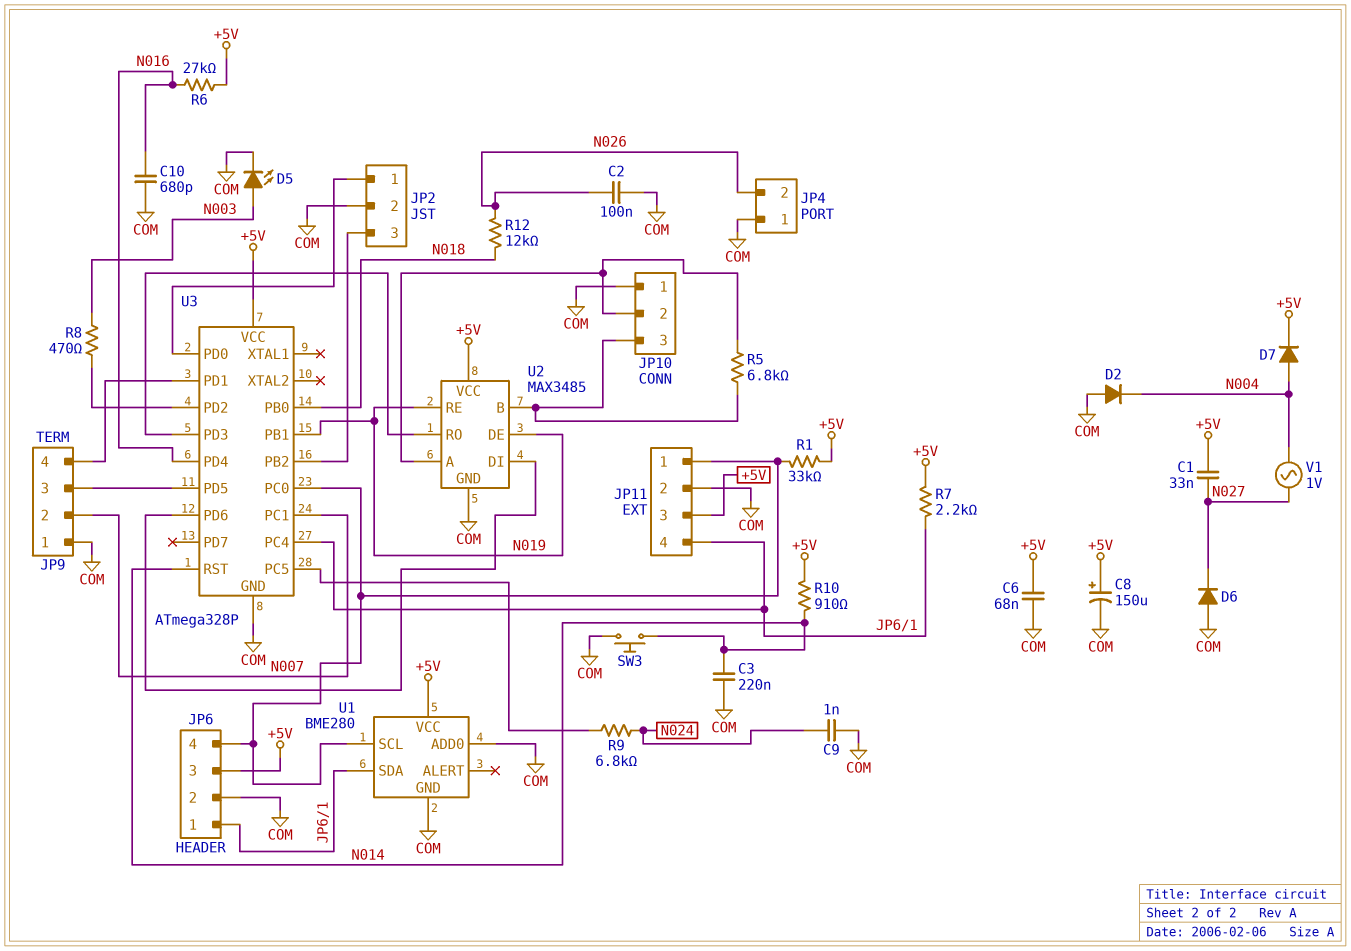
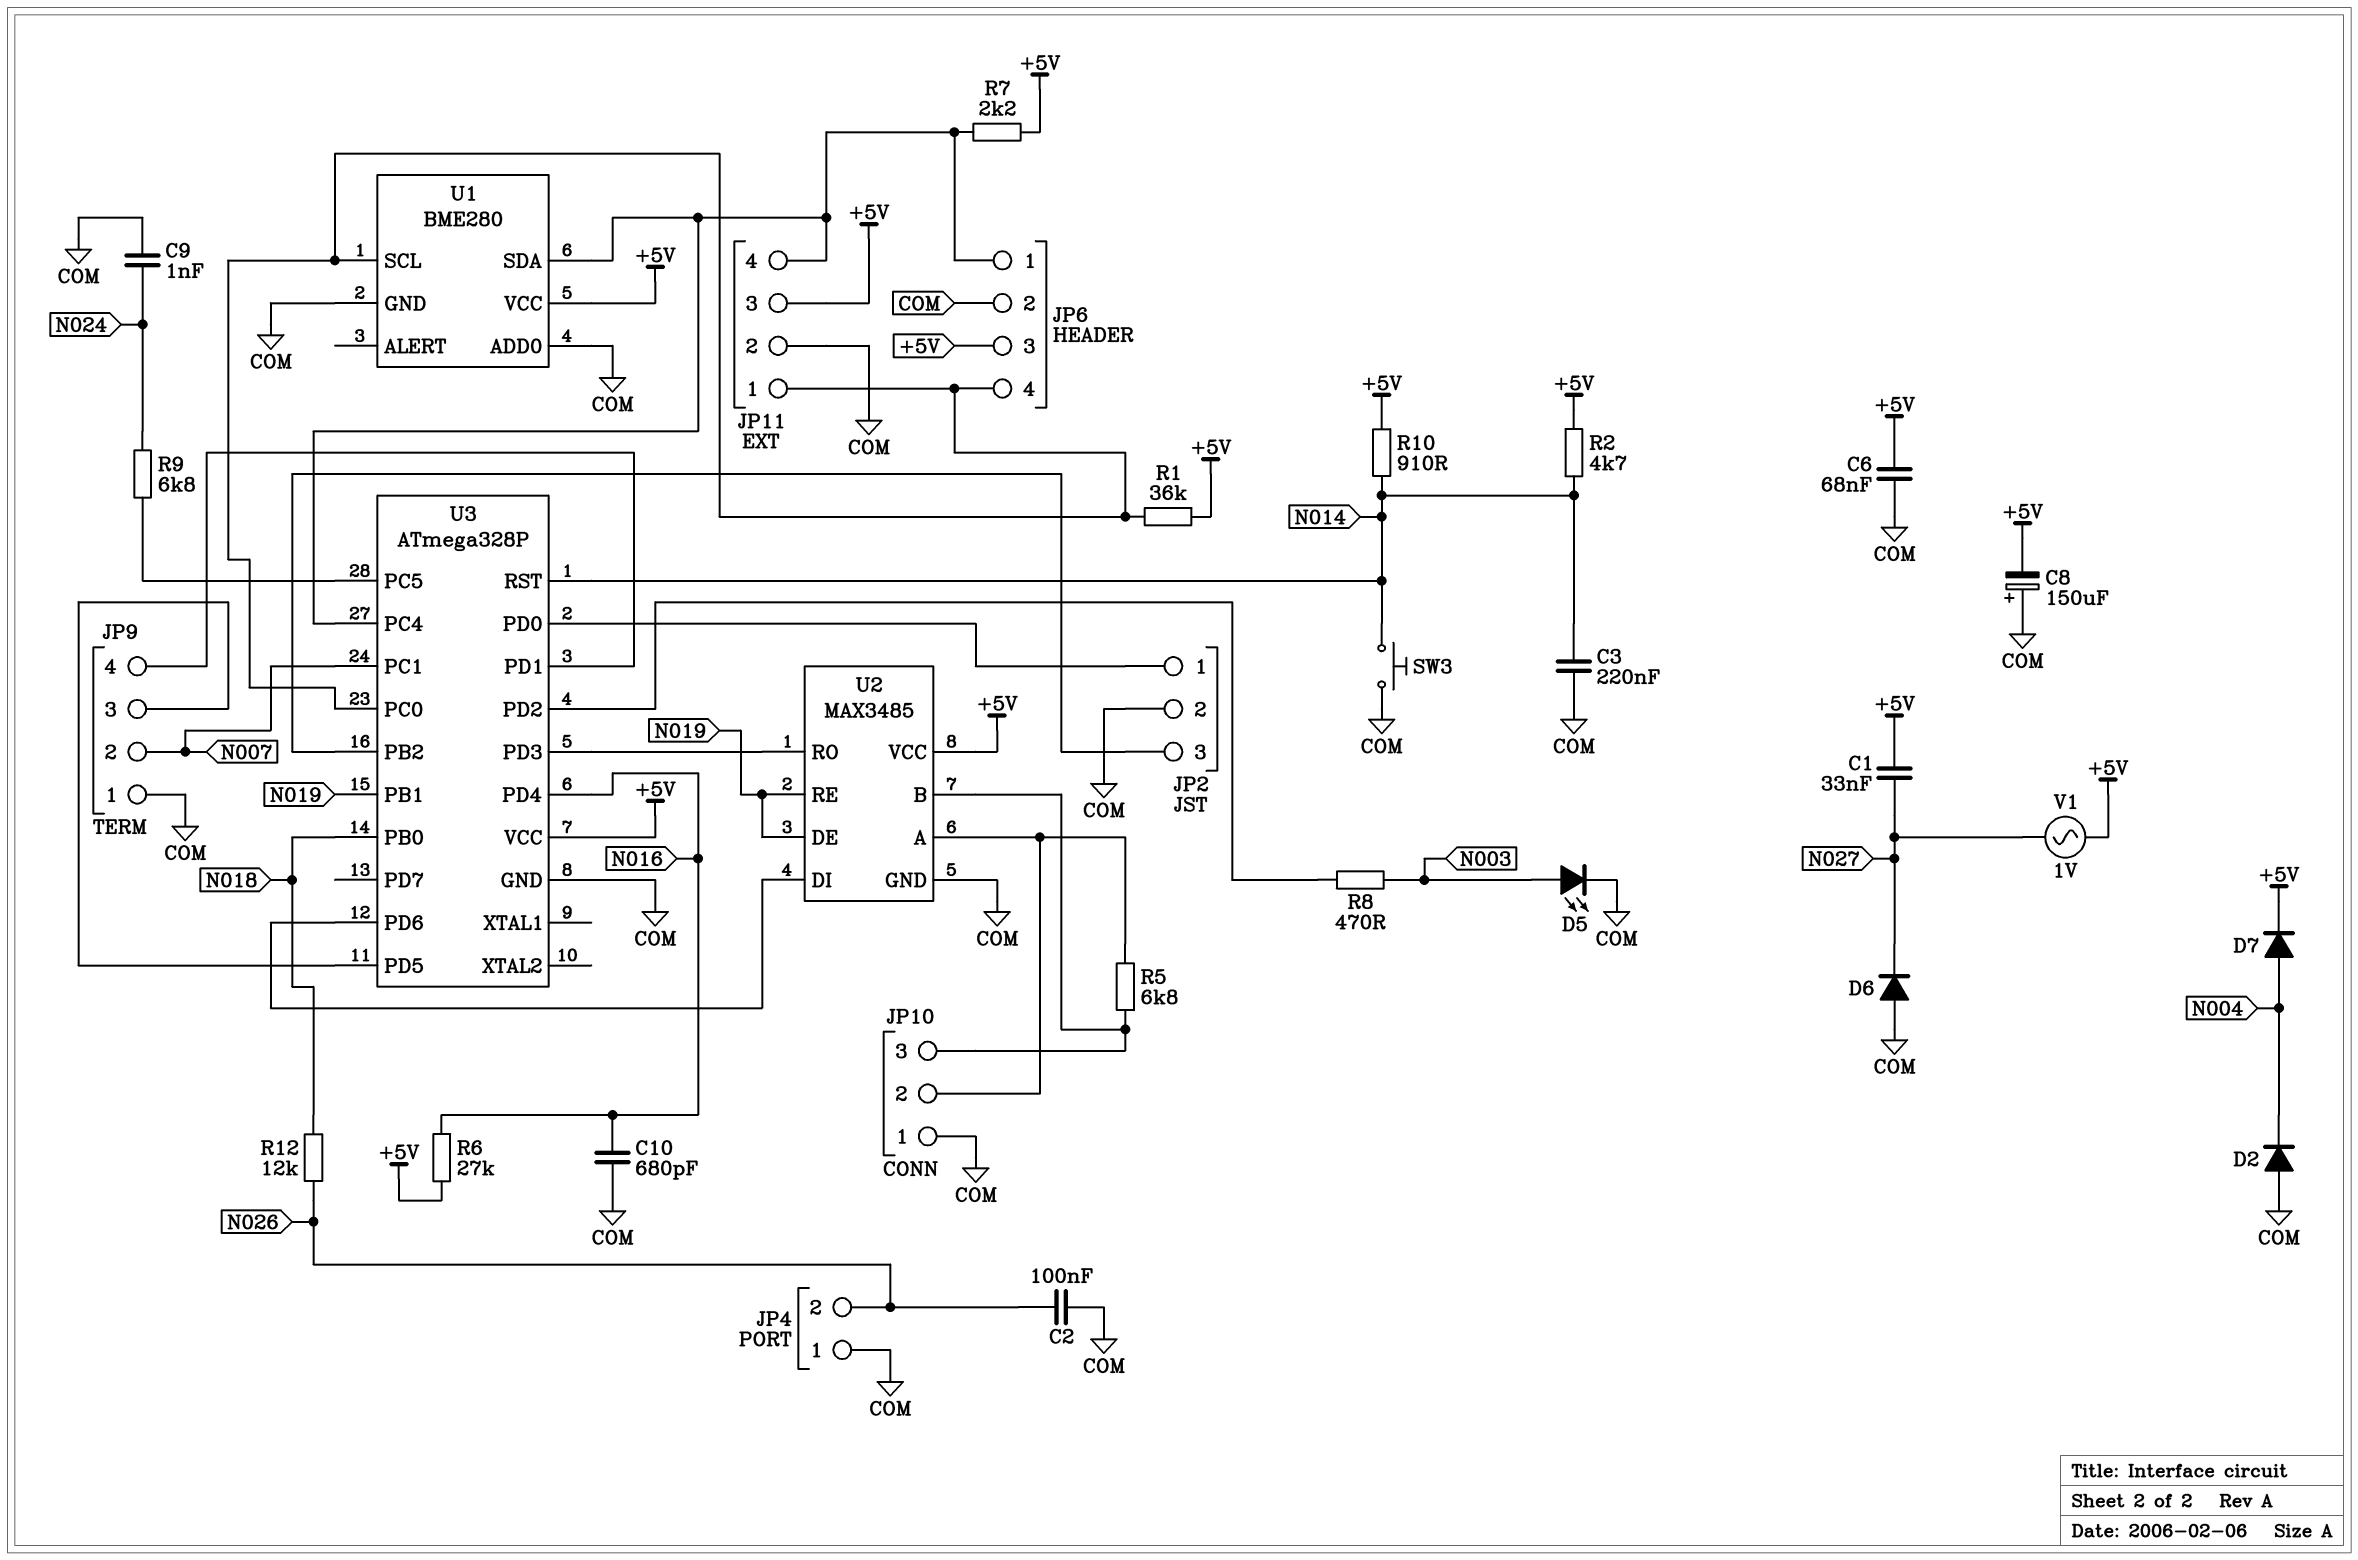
C8: 150uF (plus +5V, minus COM) -> 150uF (plus COM, minus +5V)
R1: 33k (+5V, JP6/4) -> 36k (+5V, JP6/4)
R2: none -> 4.7k (+5V, N014)
V1: AC 1V (N004, N027) -> AC 1V (+5V, N027)

